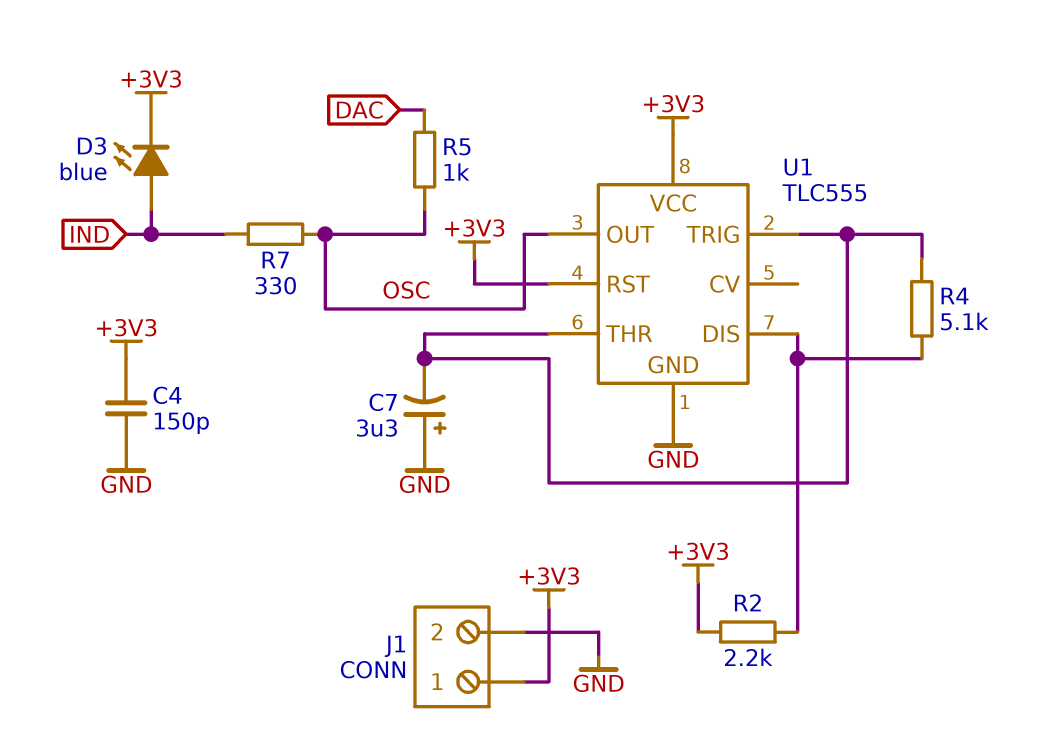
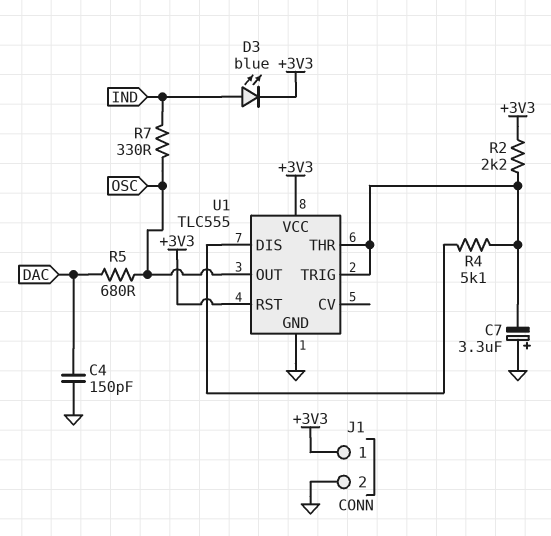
C4: 150pF (+3V3, GND) -> 150pF (DAC, GND)
R2: 2.2k (+3V3, U1/DIS) -> 2.2k (+3V3, U1/THR)
R5: 1k (DAC, OSC) -> 680 (DAC, OSC)

